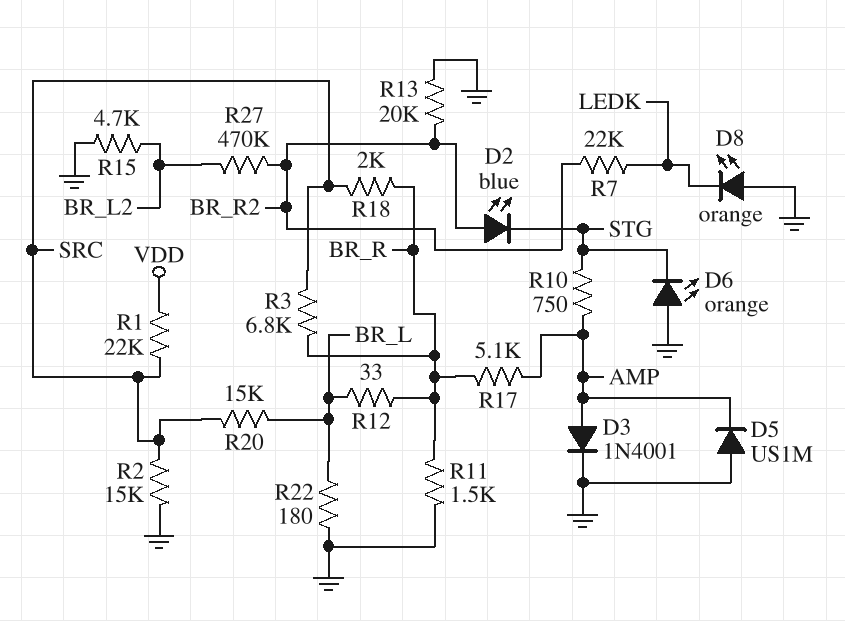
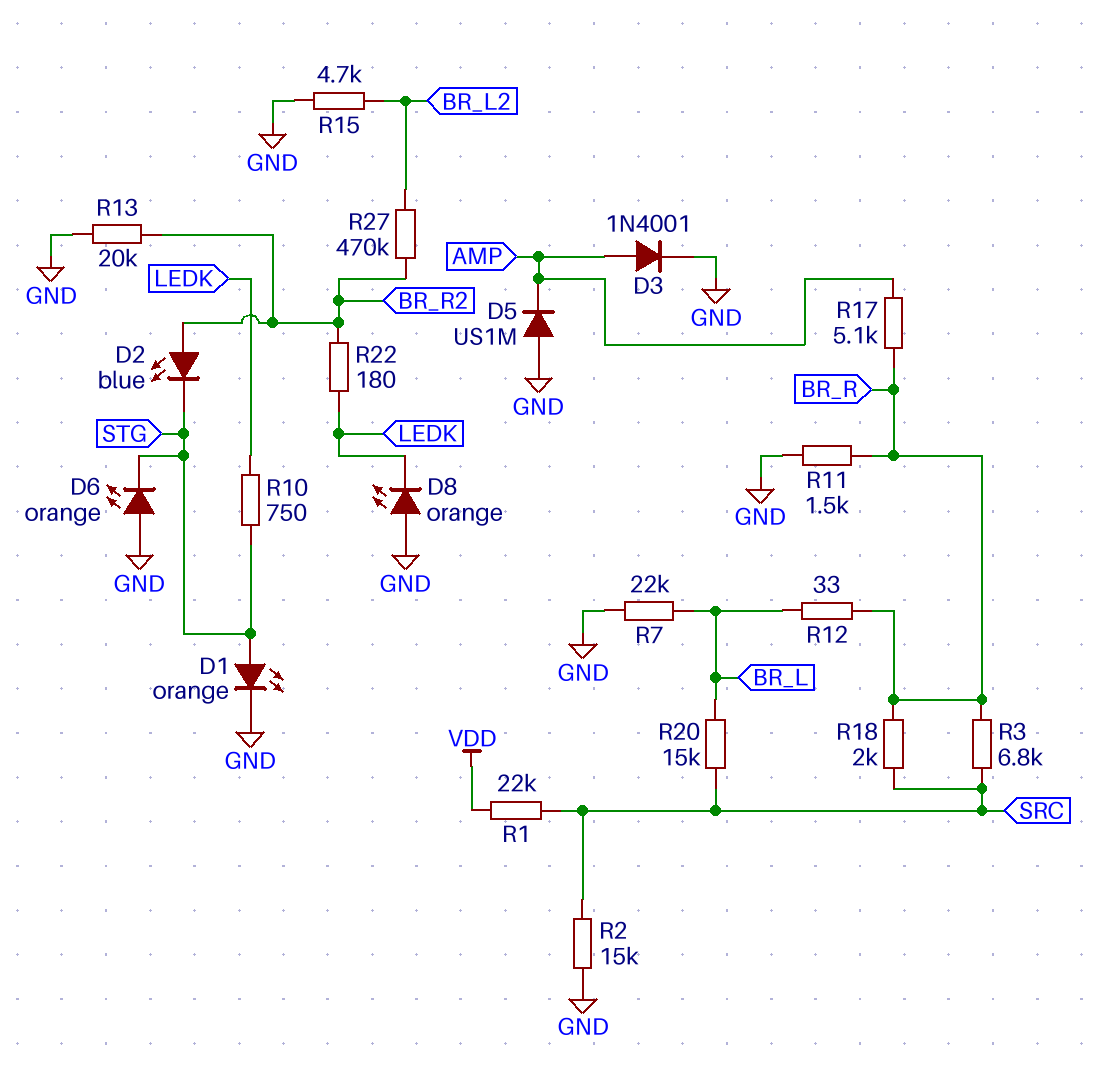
D1: none -> LED orange (A STG, K GND)
R7: 22k (BR_R2, LEDK) -> 22k (BR_L, GND)
R10: 750 (AMP, STG) -> 750 (LEDK, STG)
R22: 180 (BR_L, GND) -> 180 (BR_R2, LEDK)

